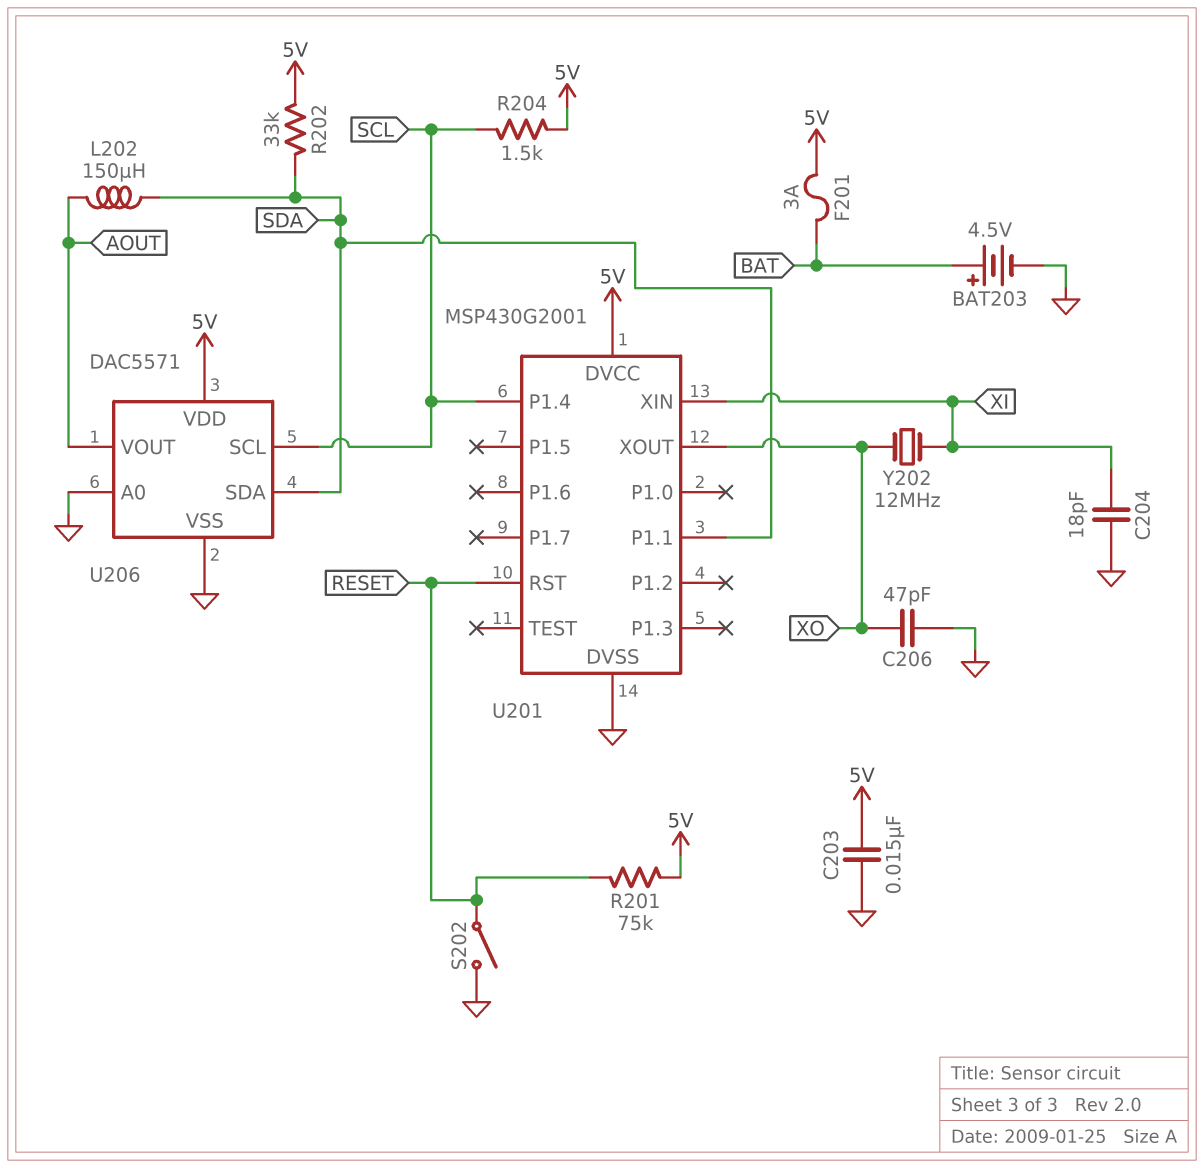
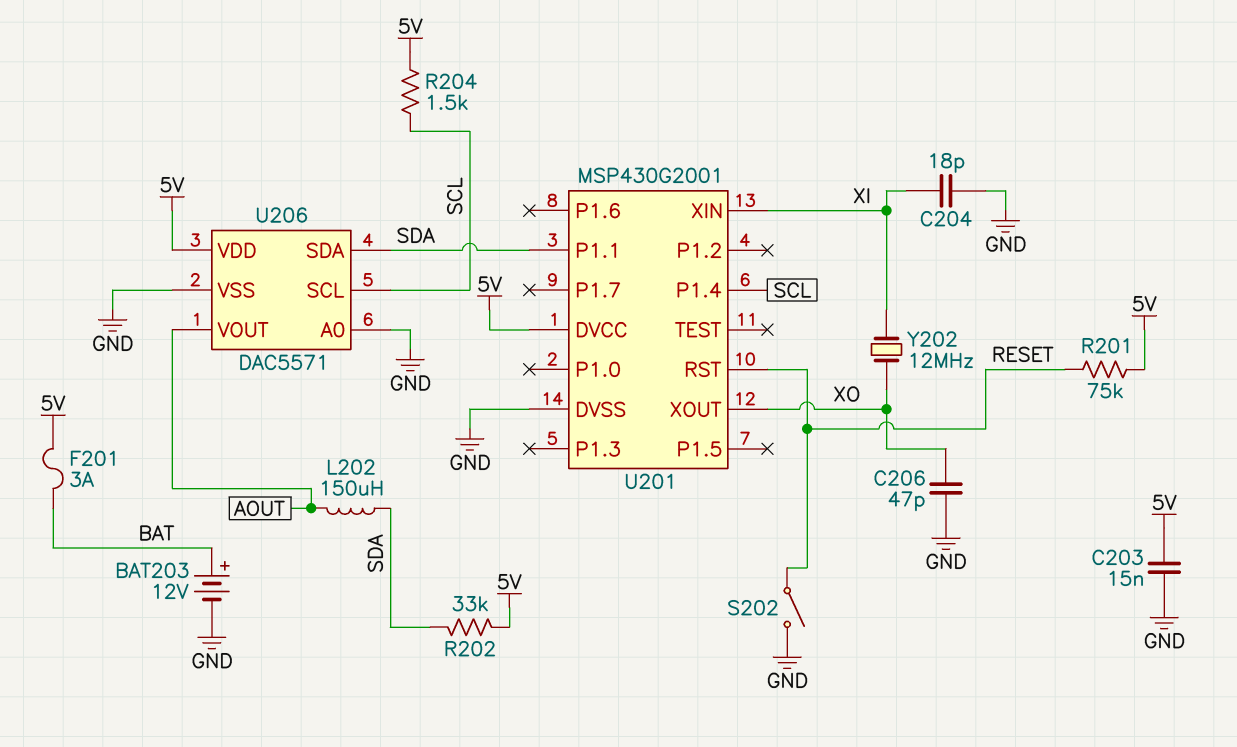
BAT203: 4.5V (plus BAT, minus GND) -> 12V (plus BAT, minus GND)

